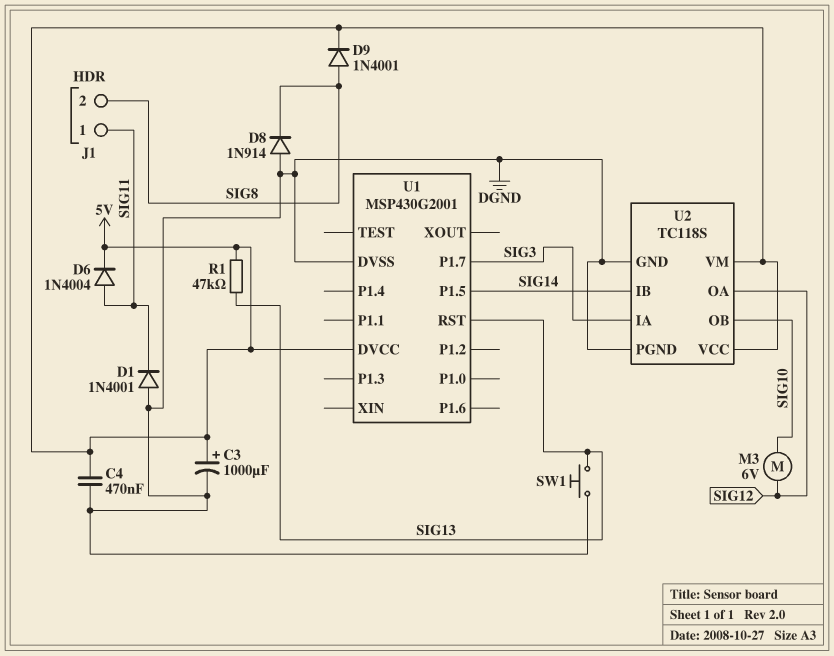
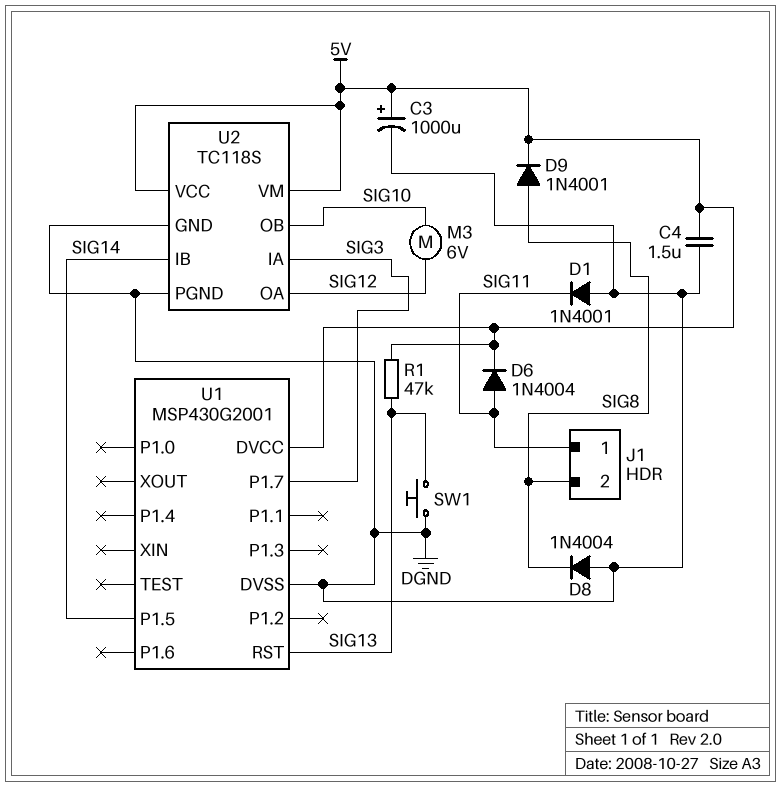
C4: 470nF (5V, DGND) -> 1.5uF (5V, DGND)
D8: diode 1N914 (A DGND, K SIG8) -> diode 1N4004 (A DGND, K SIG8)

